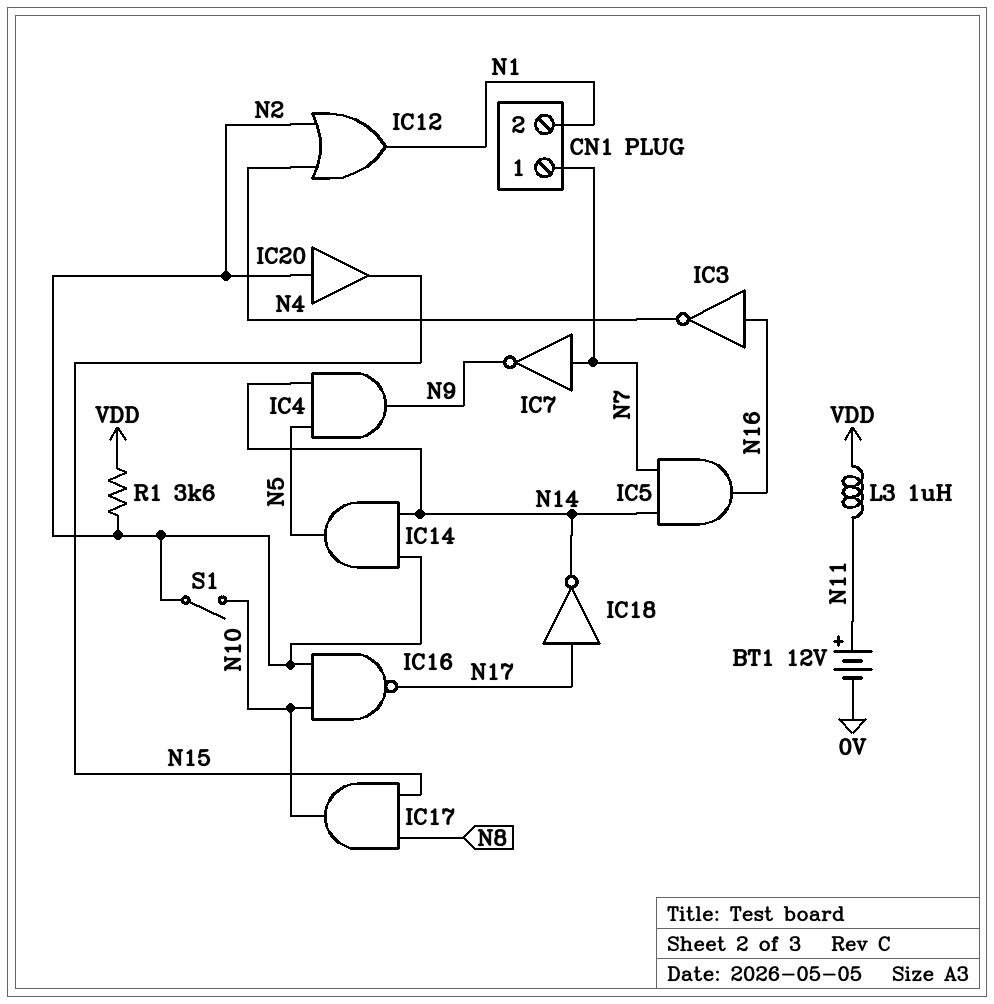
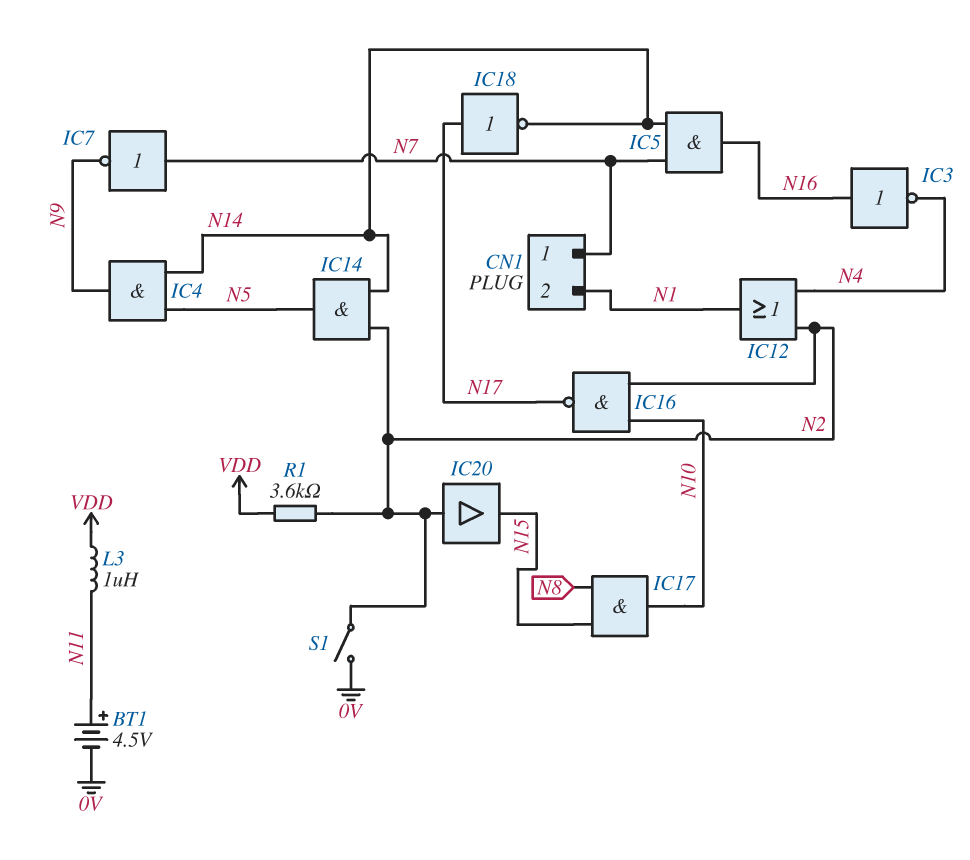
BT1: 12V (plus N11, minus 0V) -> 4.5V (plus N11, minus 0V)
S1: switch (N2, N10) -> switch (0V, N2)

